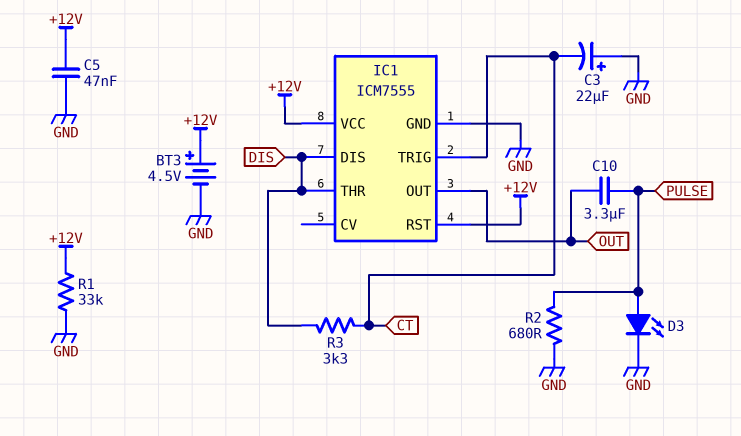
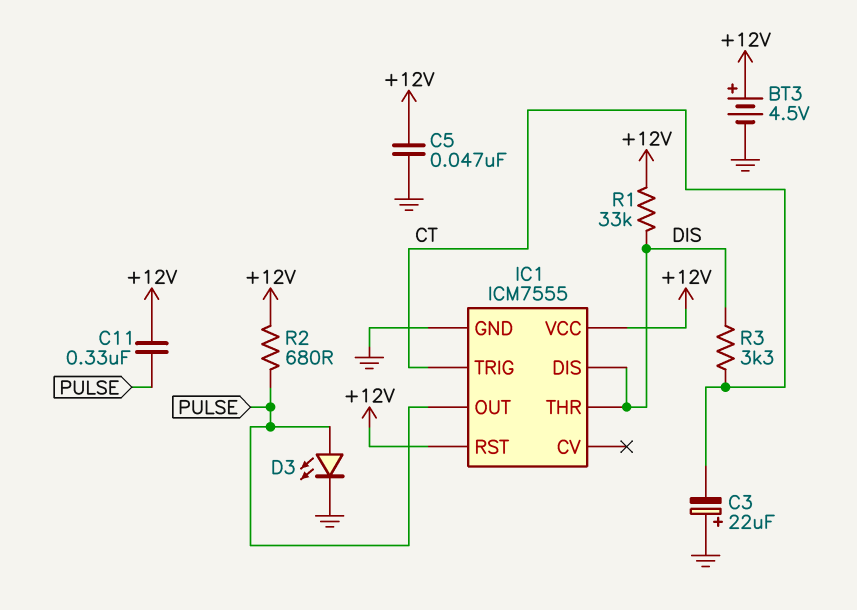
C10: 3.3uF (OUT, PULSE) -> none
C11: none -> 330nF (+12V, PULSE)
IC1 pin OUT: OUT -> PULSE
R1: 33k (+12V, GND) -> 33k (+12V, DIS)
R2: 680 (GND, PULSE) -> 680 (+12V, PULSE)

